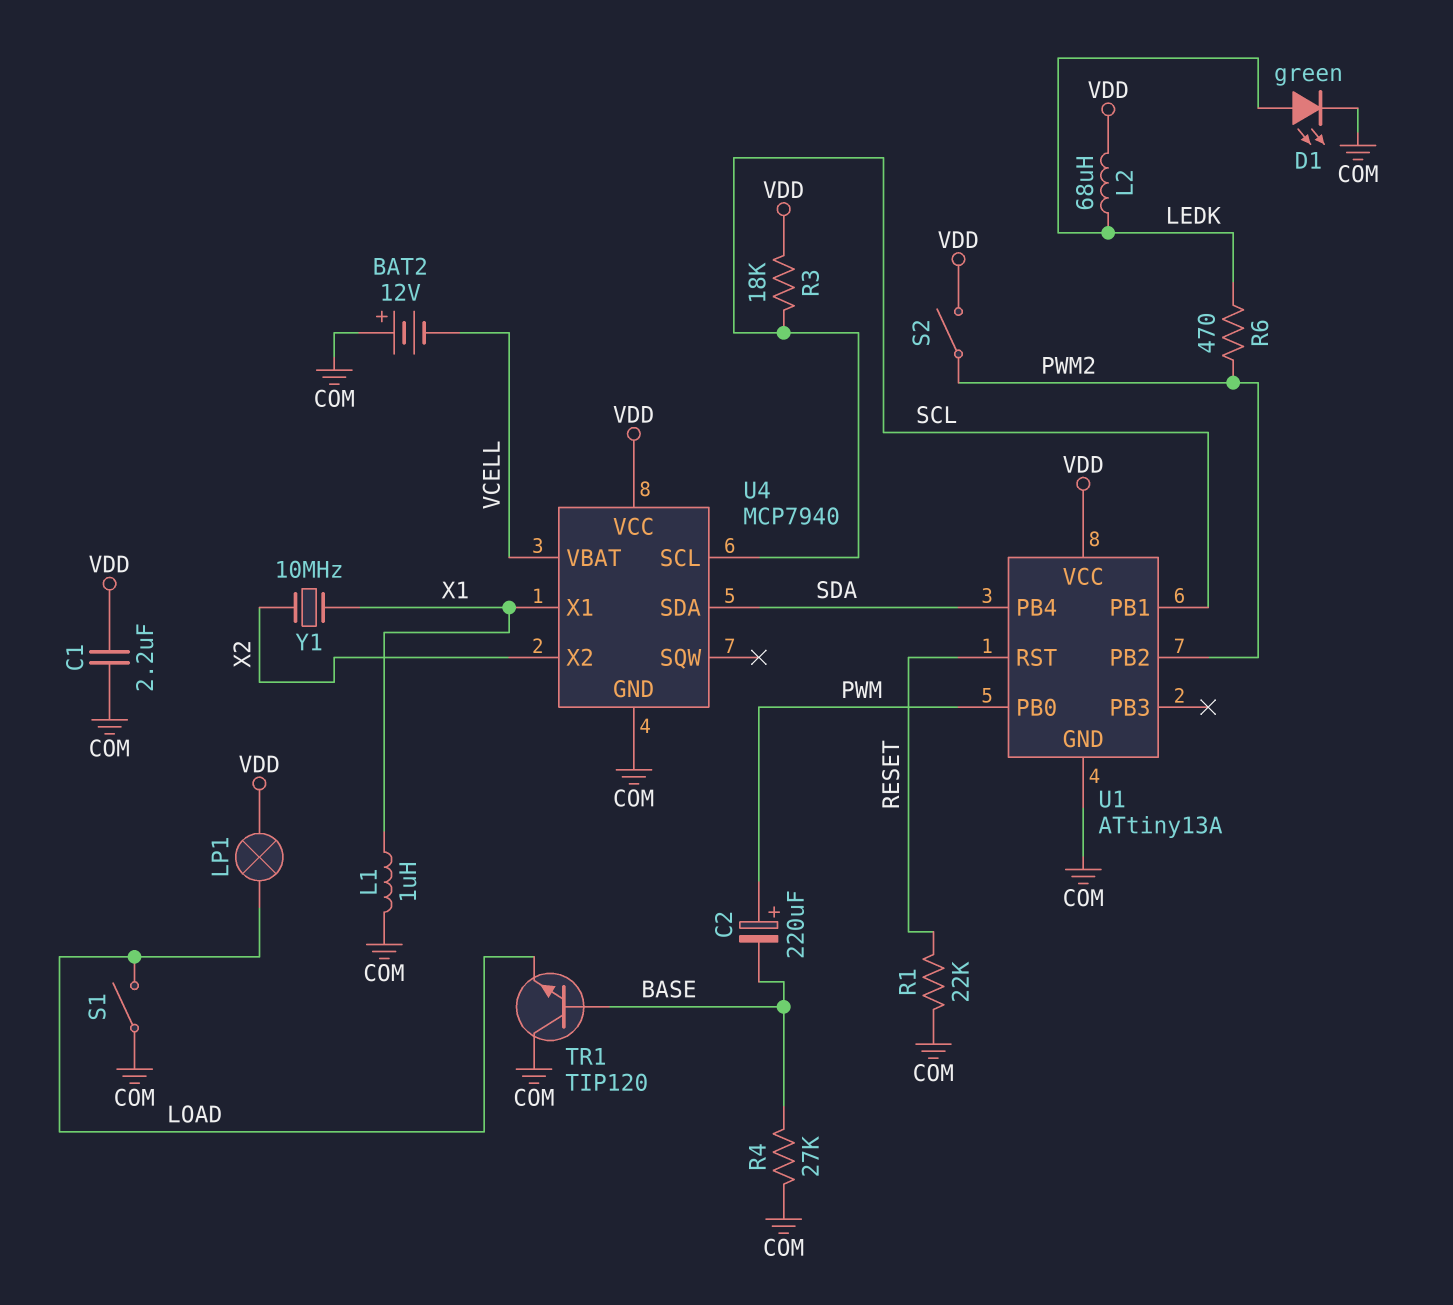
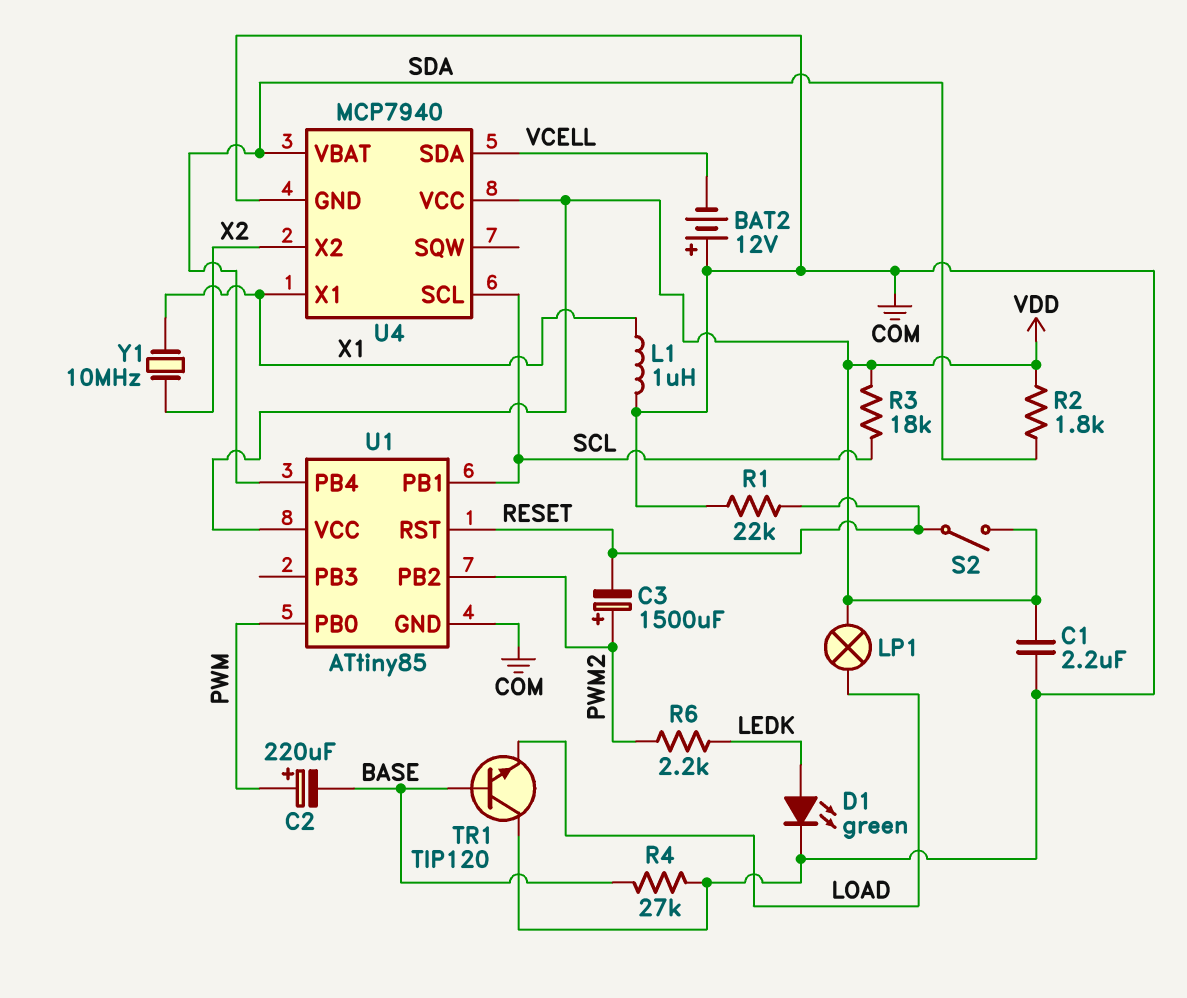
C3: none -> 1500uF (plus PWM2, minus RESET)
L2: 68uH (LEDK, VDD) -> none
R2: none -> 1.8k (SDA, VDD)
R6: 470 (LEDK, PWM2) -> 2.2k (LEDK, PWM2)
S1: switch (COM, LOAD) -> none
S2: switch (PWM2, VDD) -> switch (RESET, VDD)
U1: ATtiny13A -> ATtiny85
U4 pin SDA: SDA -> VCELL
U4 pin VBAT: VCELL -> SDA

